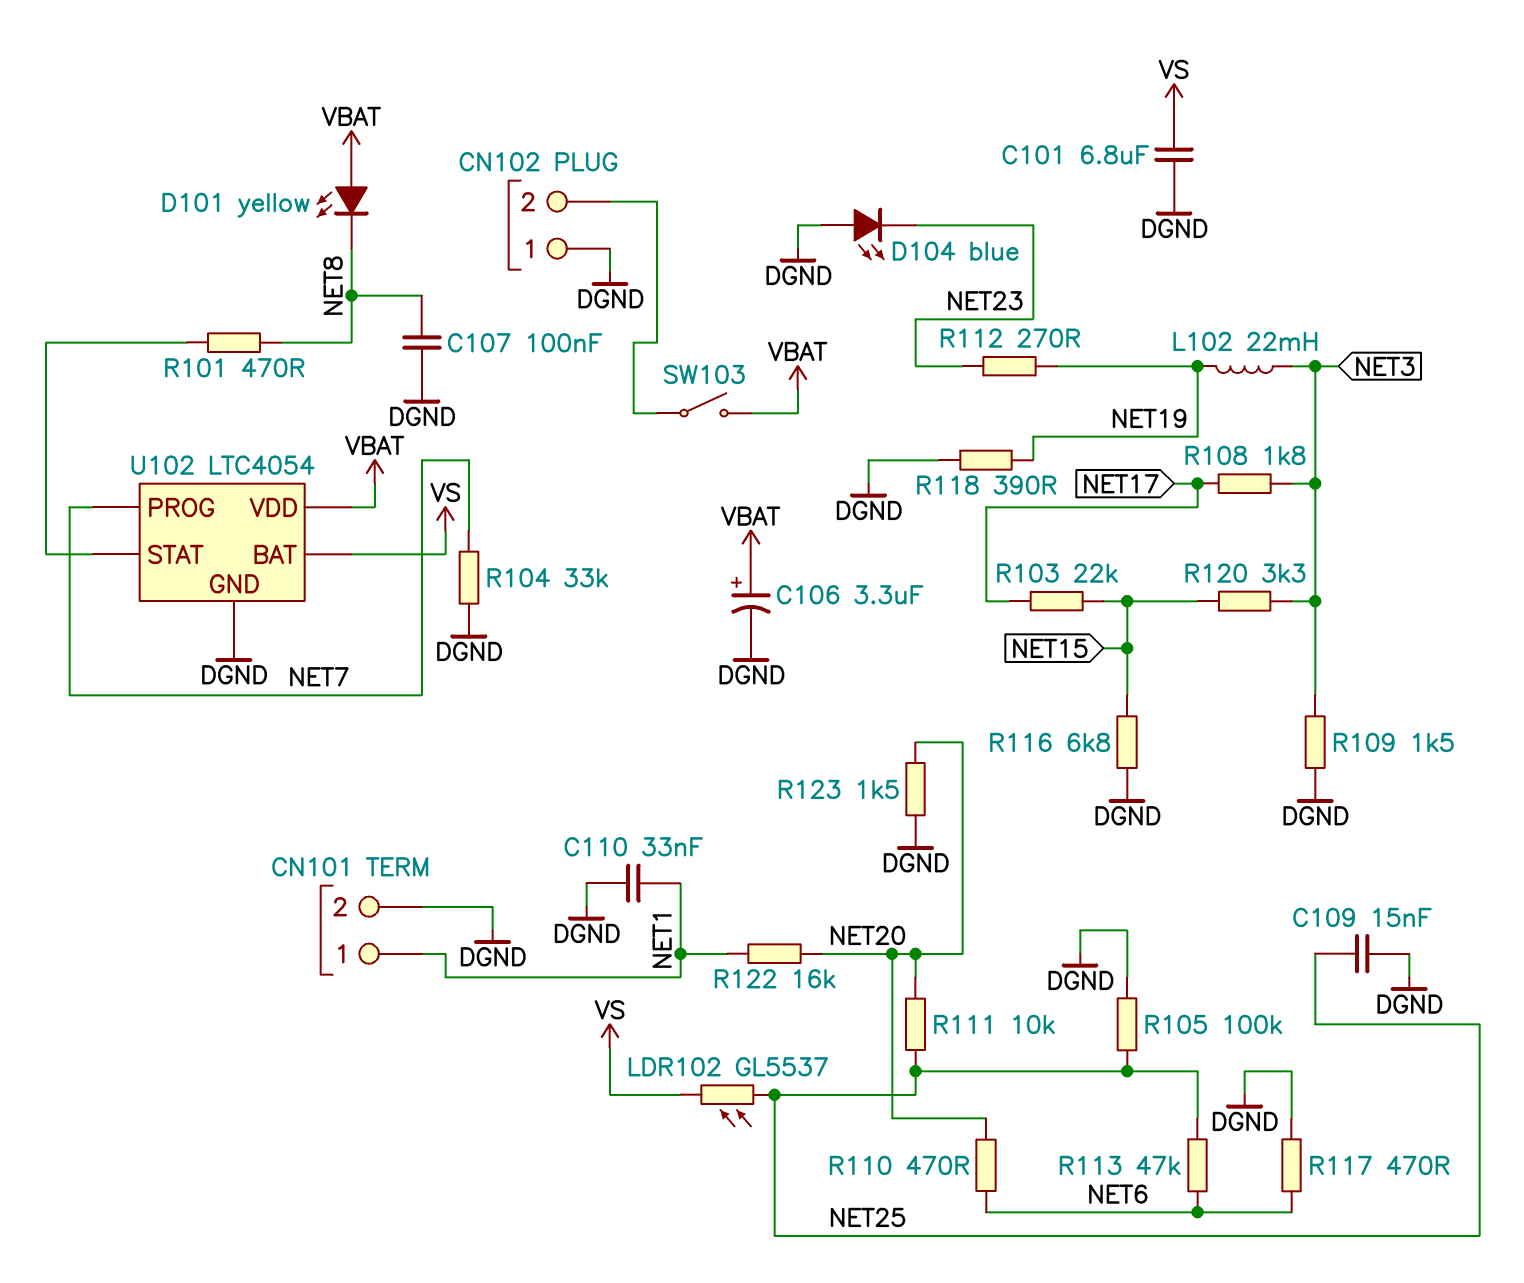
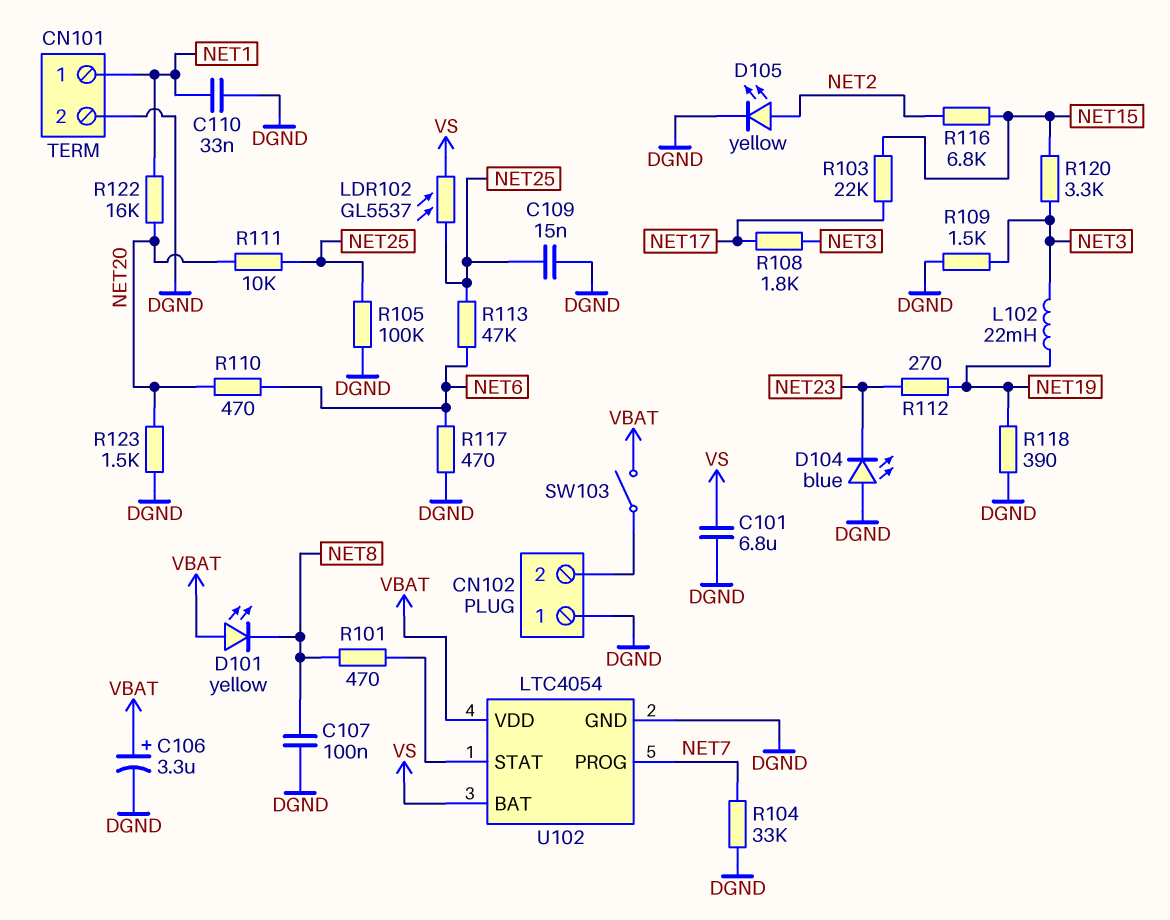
D105: none -> LED yellow (A NET2, K DGND)
R116: 6.8k (DGND, NET15) -> 6.8k (NET2, NET15)

